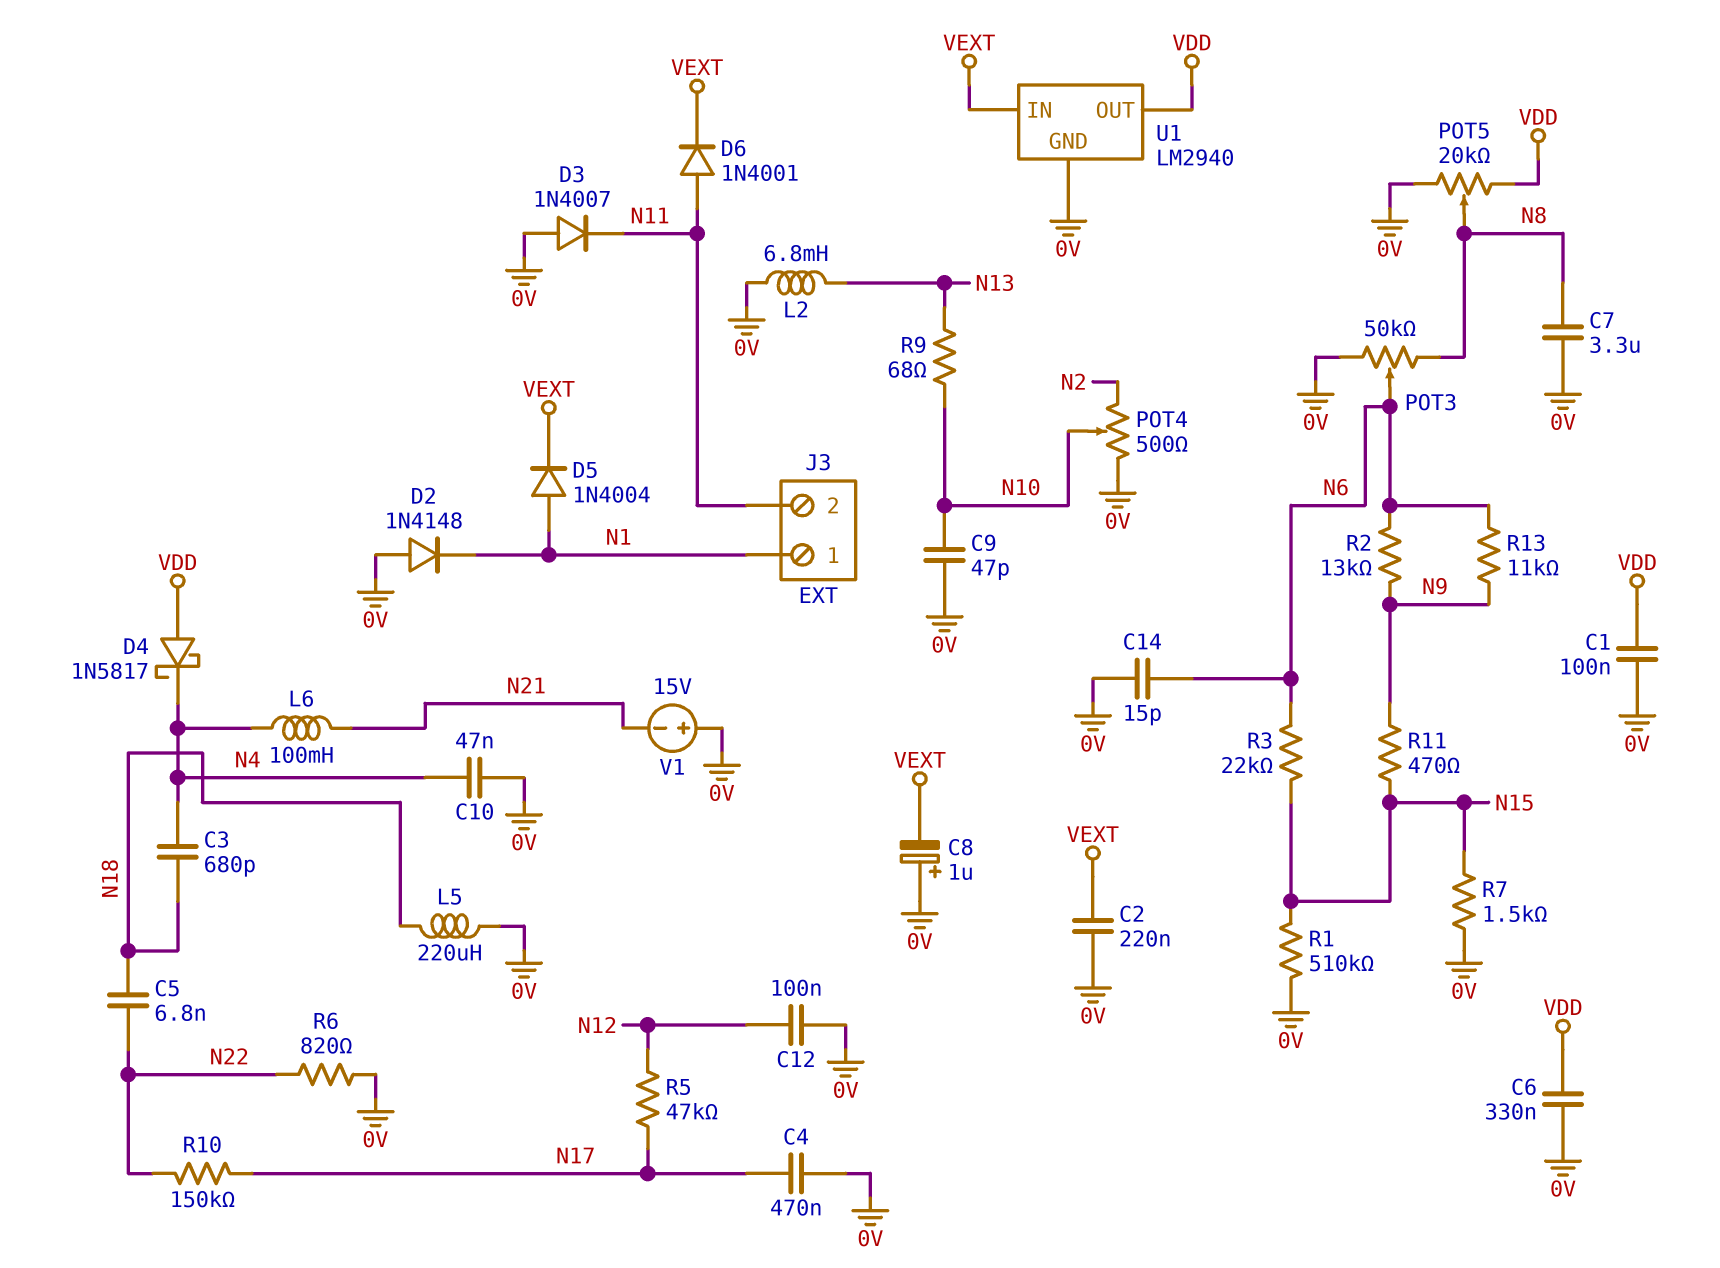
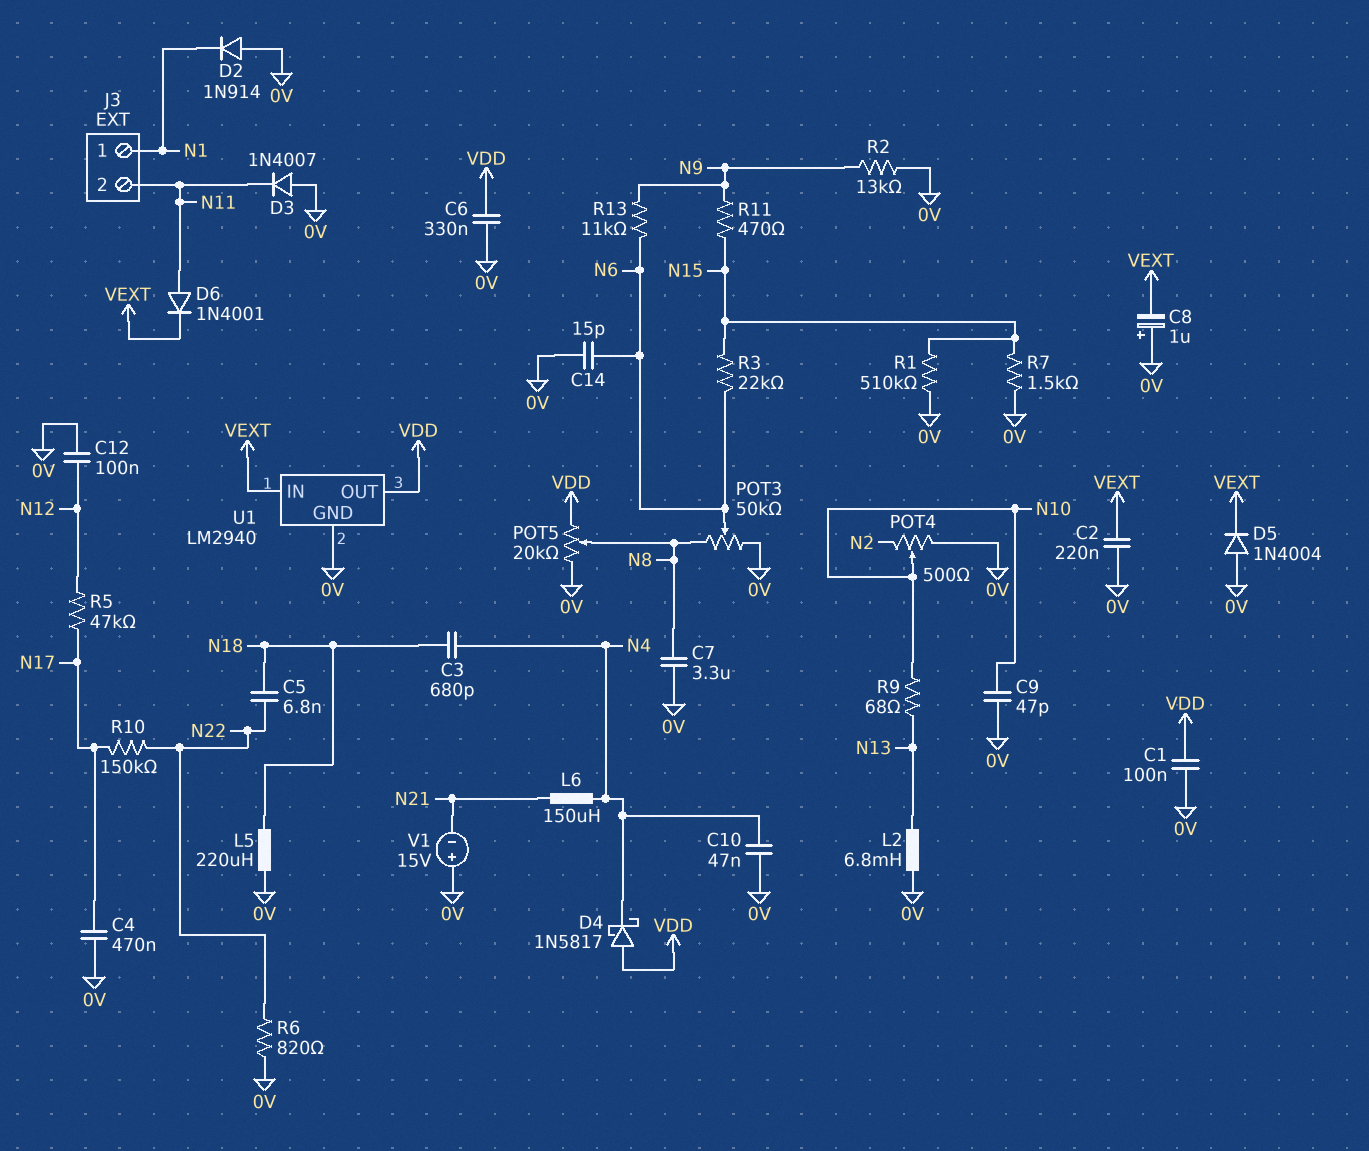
D2: diode 1N4148 (A 0V, K N1) -> diode 1N914 (A 0V, K N1)
D5: diode 1N4004 (A N1, K VEXT) -> diode 1N4004 (A 0V, K VEXT)
L6: 100mH (N4, N21) -> 150uH (N4, N21)
R2: 13k (N6, N9) -> 13k (0V, N9)

